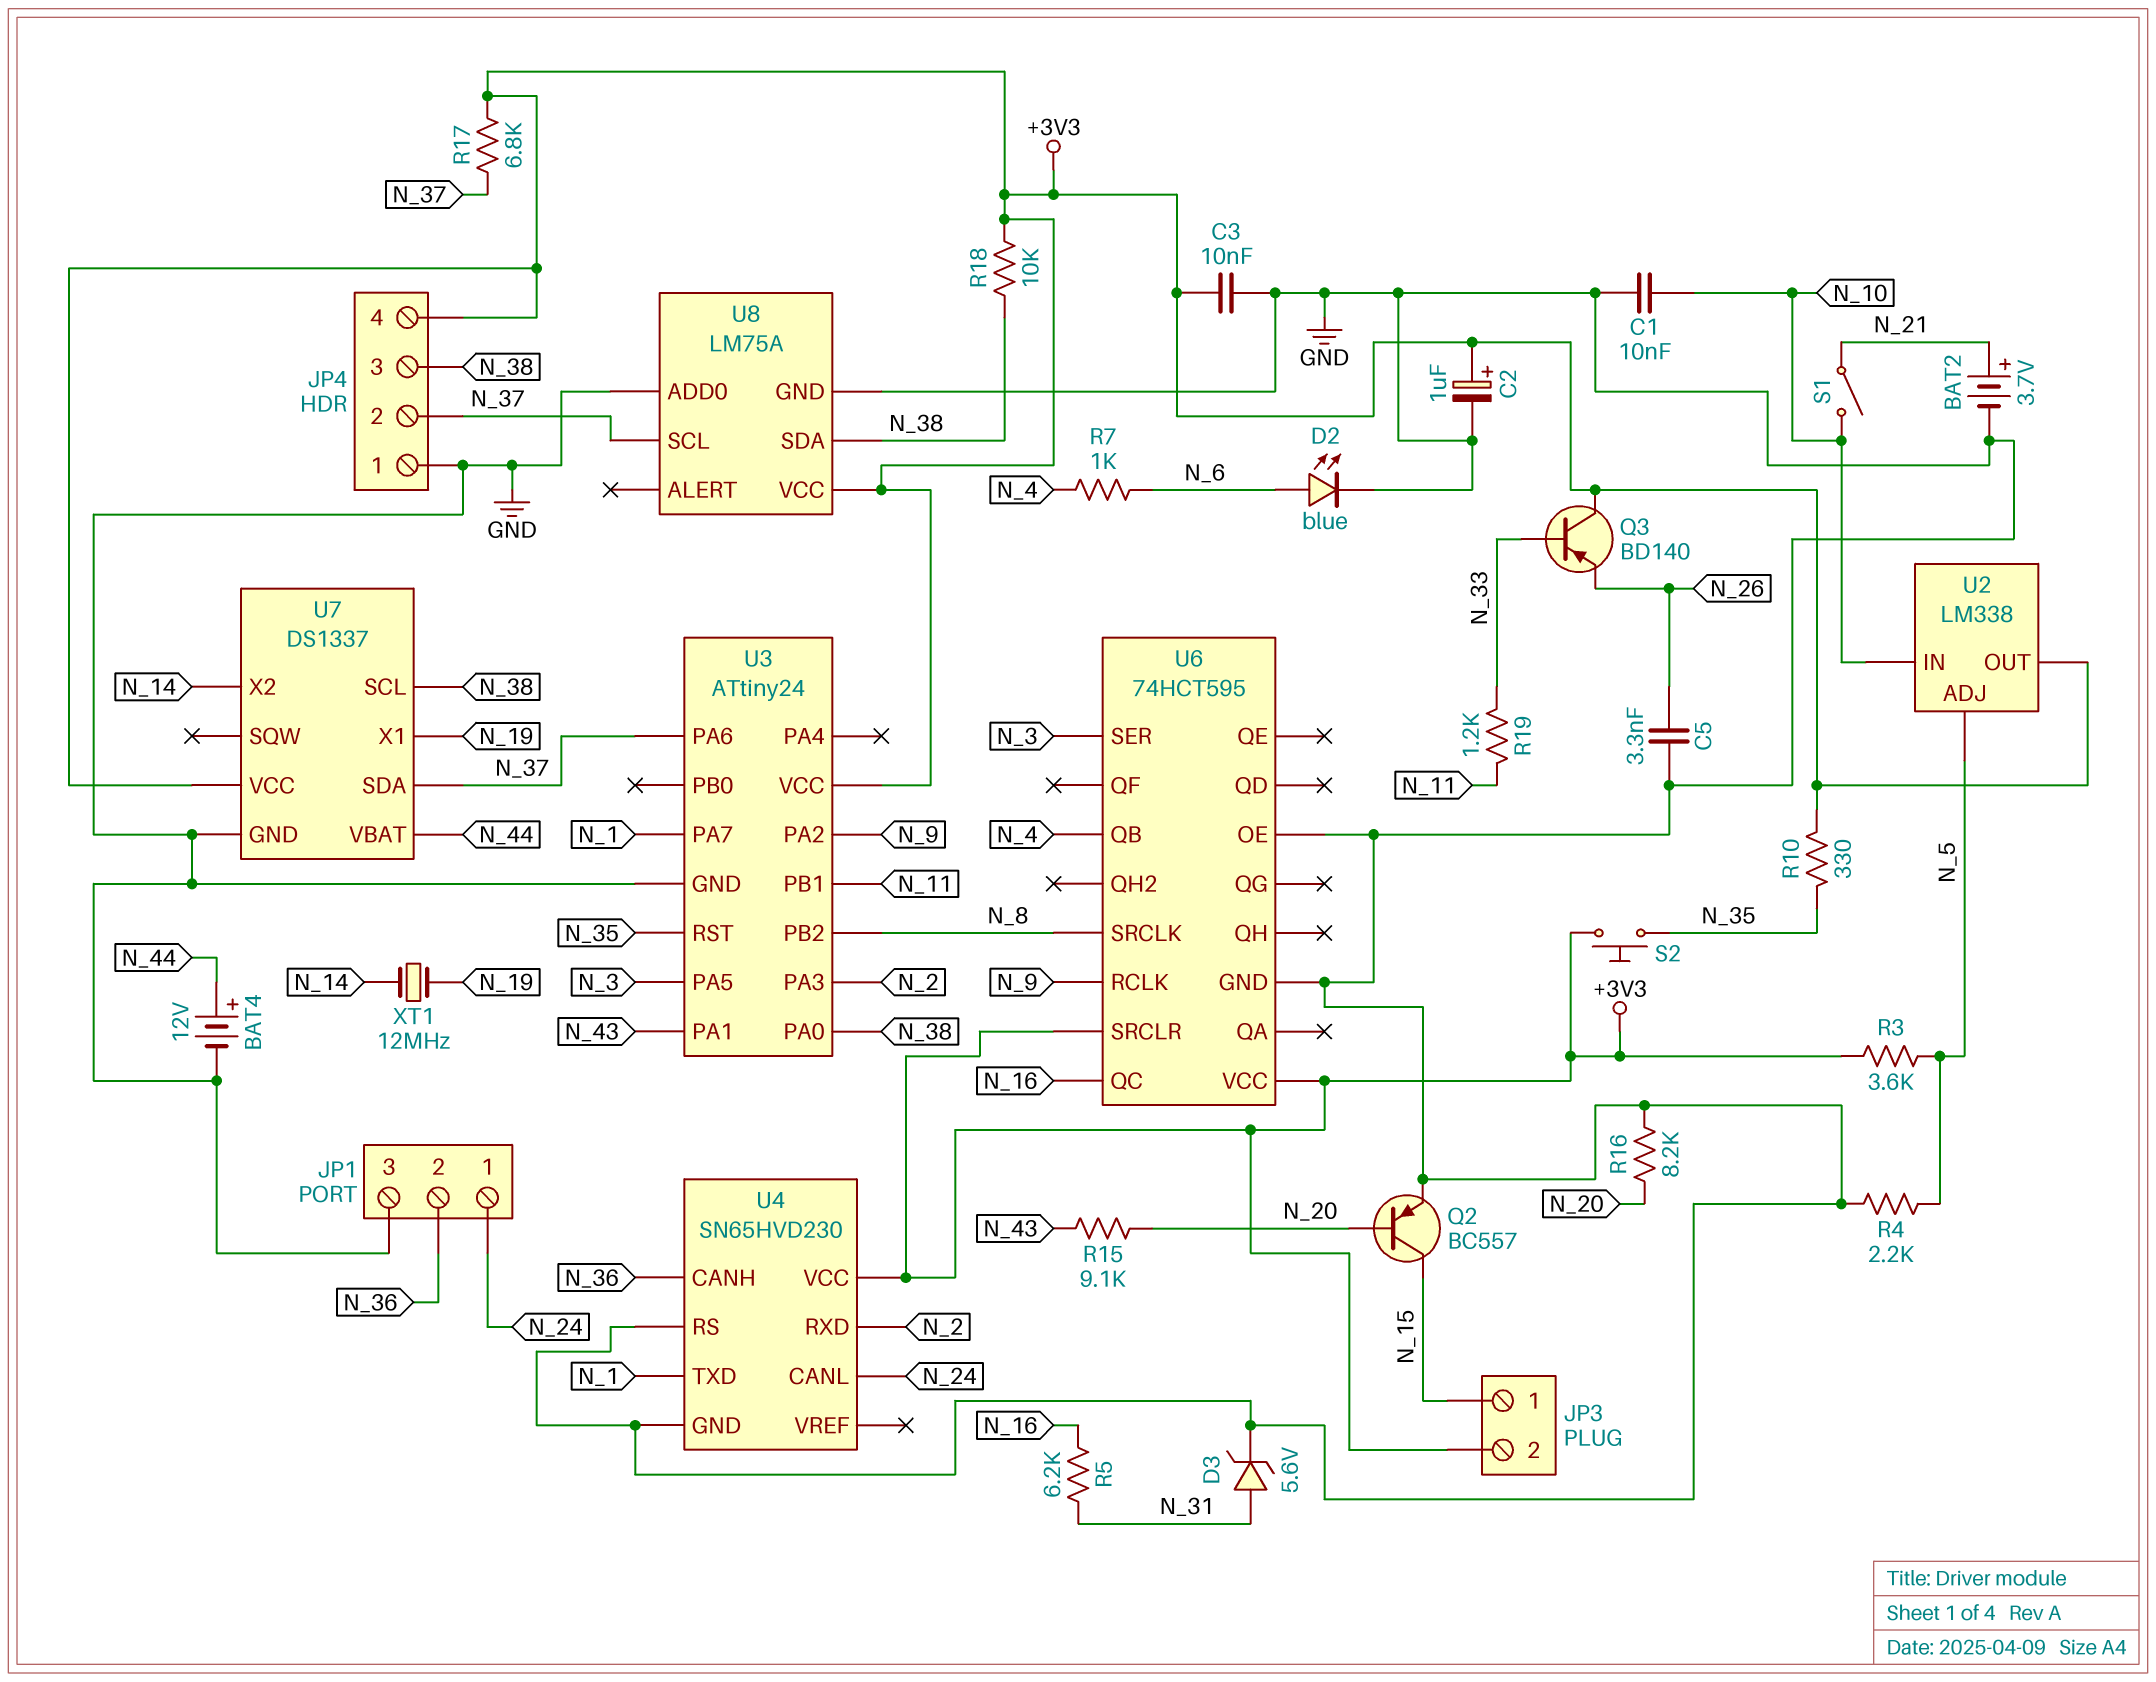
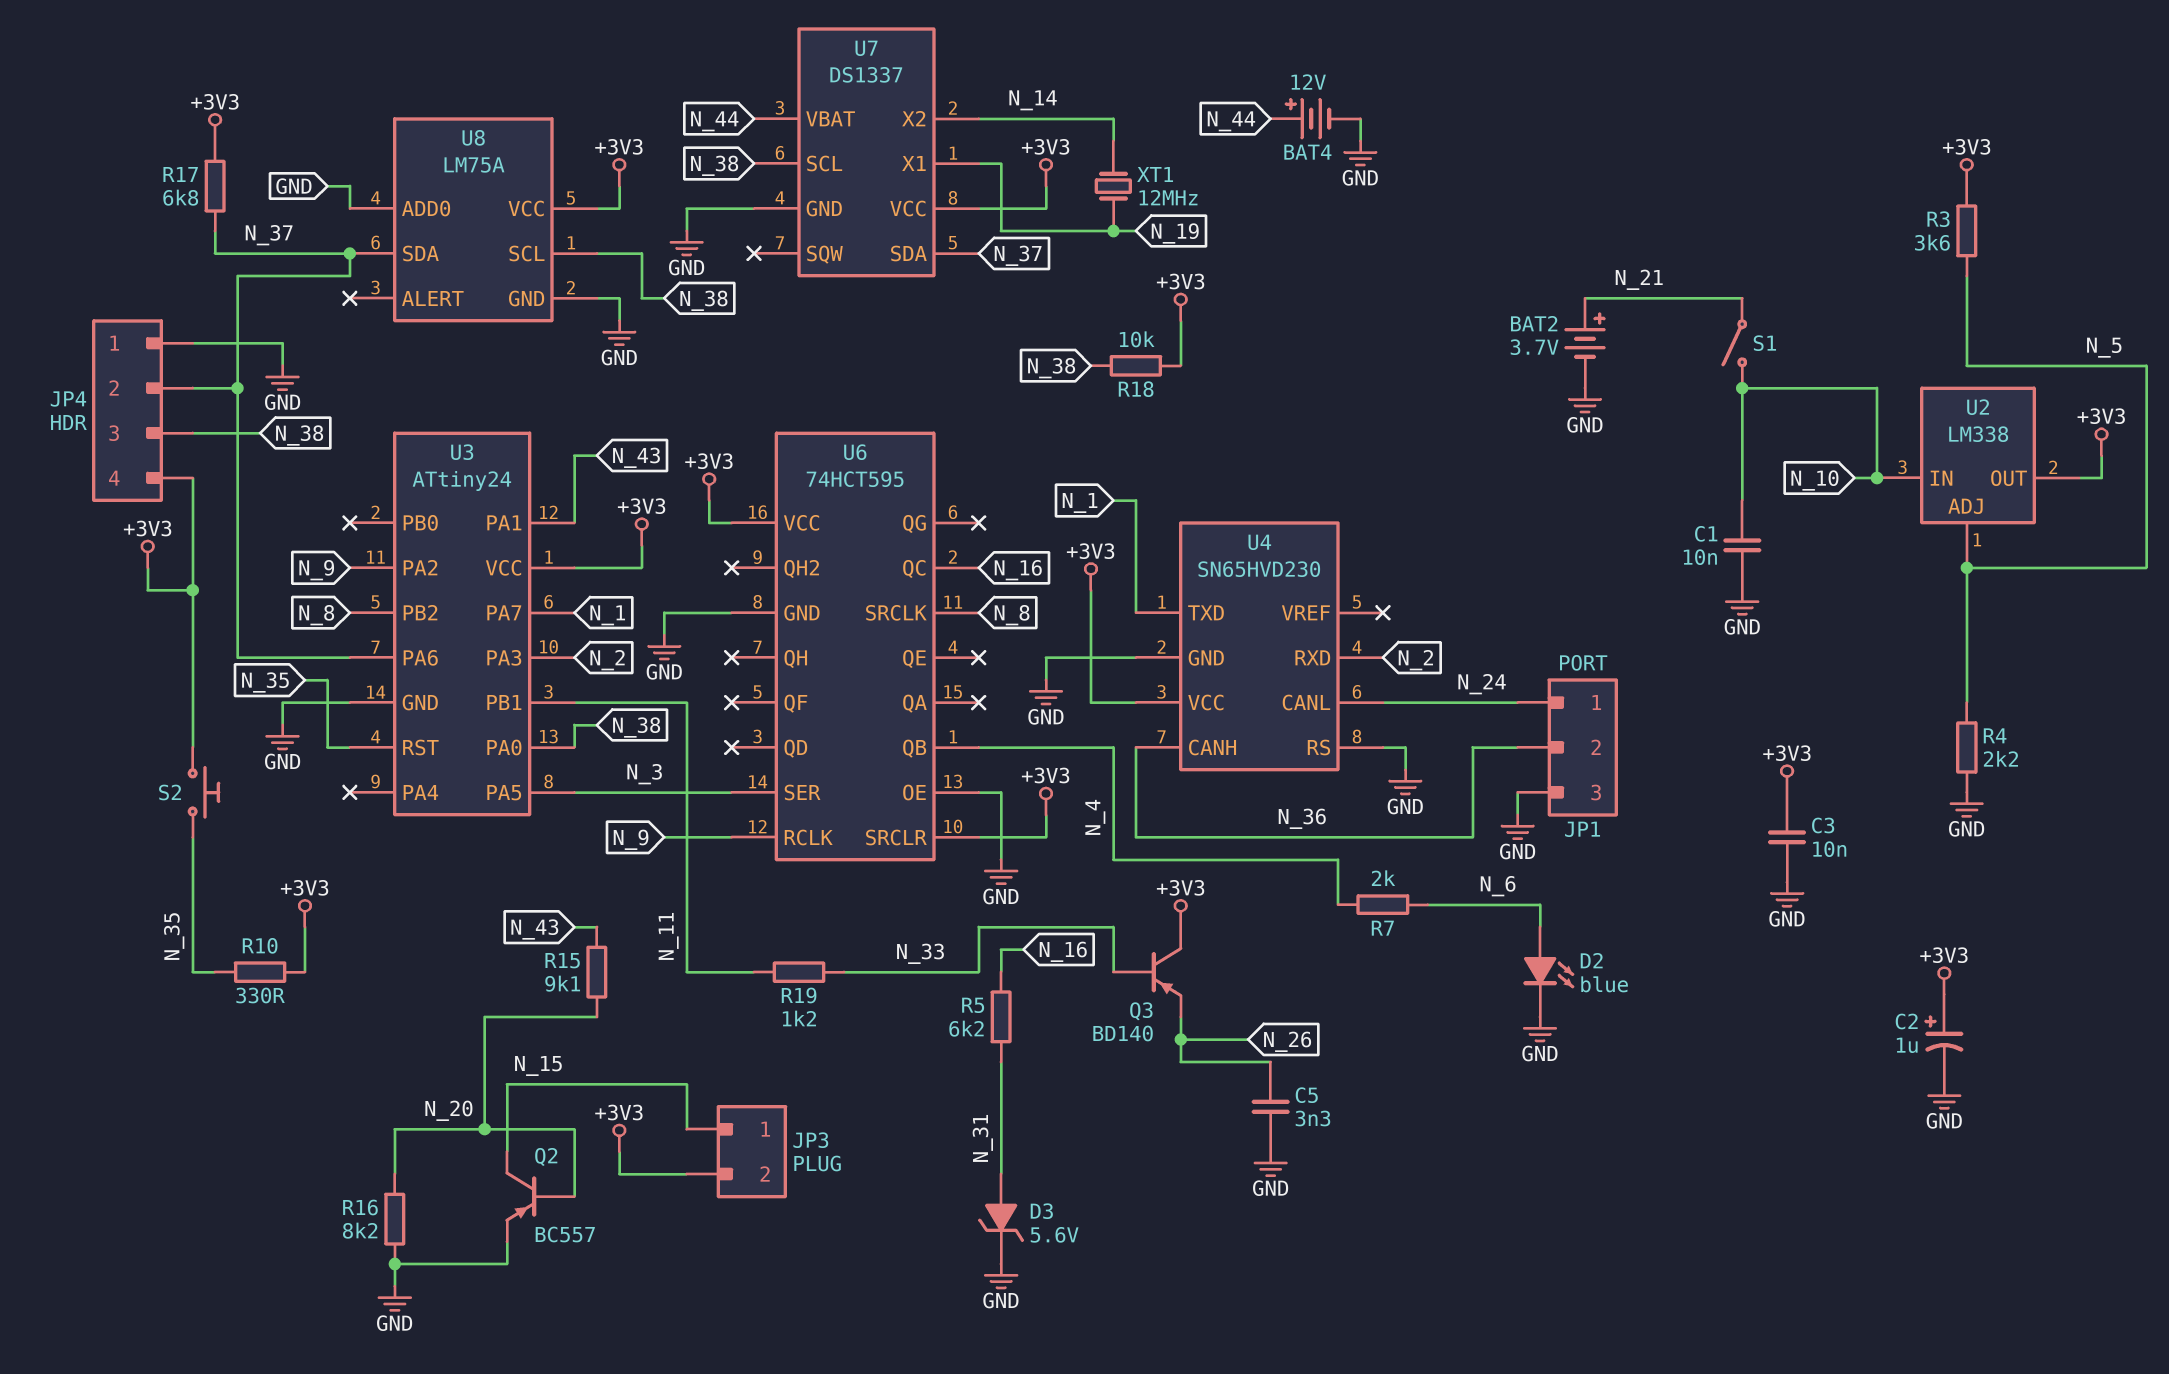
R7: 1k (N_4, N_6) -> 2k (N_4, N_6)
U8 pin SCL: N_37 -> N_38
U8 pin SDA: N_38 -> N_37

